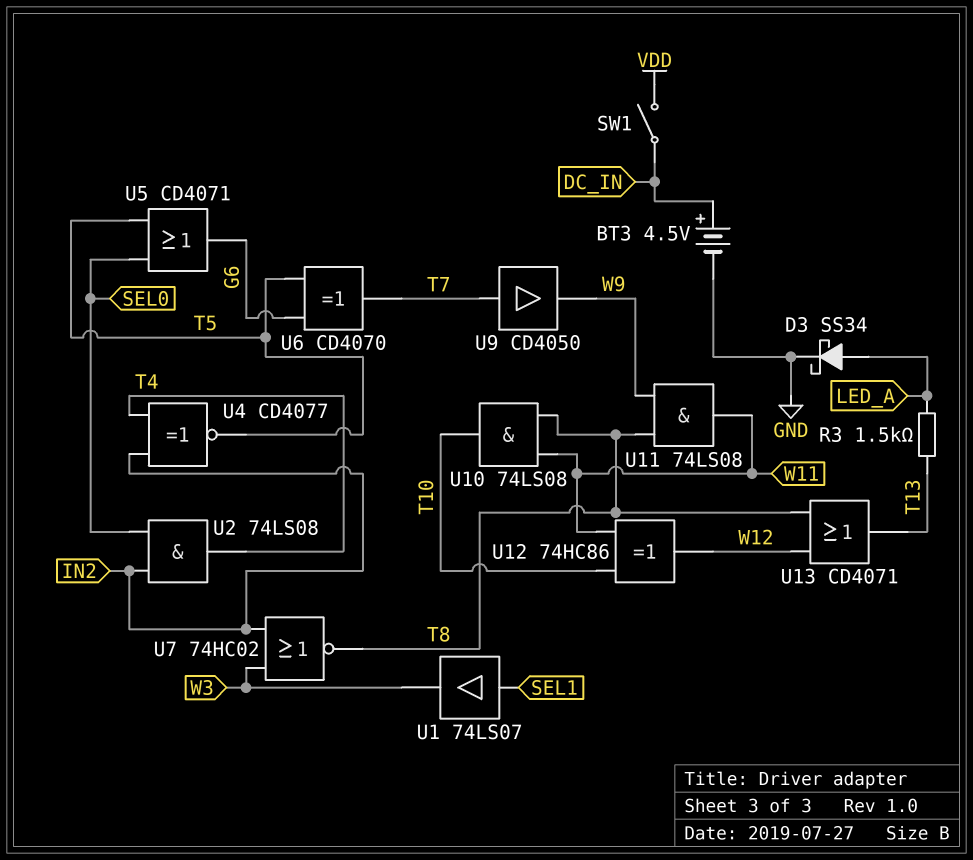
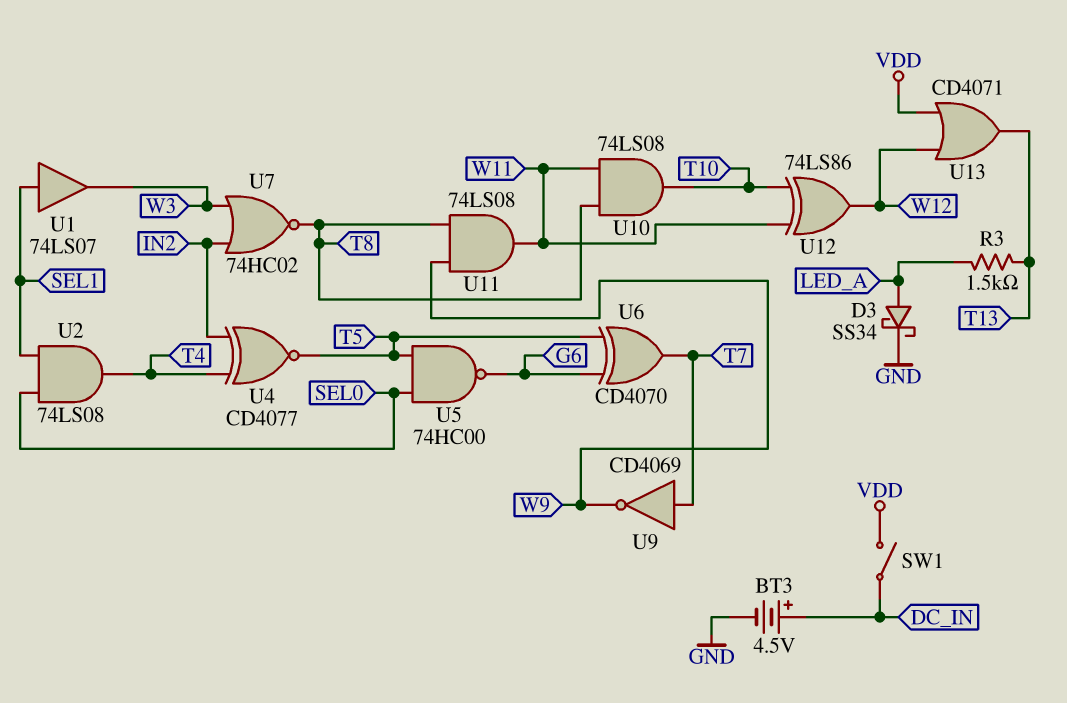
U2: AND 74LS08 (in IN2, in SEL0, out T4) -> AND 74LS08 (in SEL0, in SEL1, out T4)
U5: OR CD4071 (in SEL0, in T5, out G6) -> NAND 74HC00 (in SEL0, in T5, out G6)
U9: buffer CD4050 (in T7, out W9) -> NOT CD4069 (in T7, out W9)
U12: XOR 74HC86 (in T10, in W11, out W12) -> XOR 74LS86 (in T10, in W11, out W12)
U13: OR CD4071 (in T8, in W12, out T13) -> OR CD4071 (in VDD, in W12, out T13)

